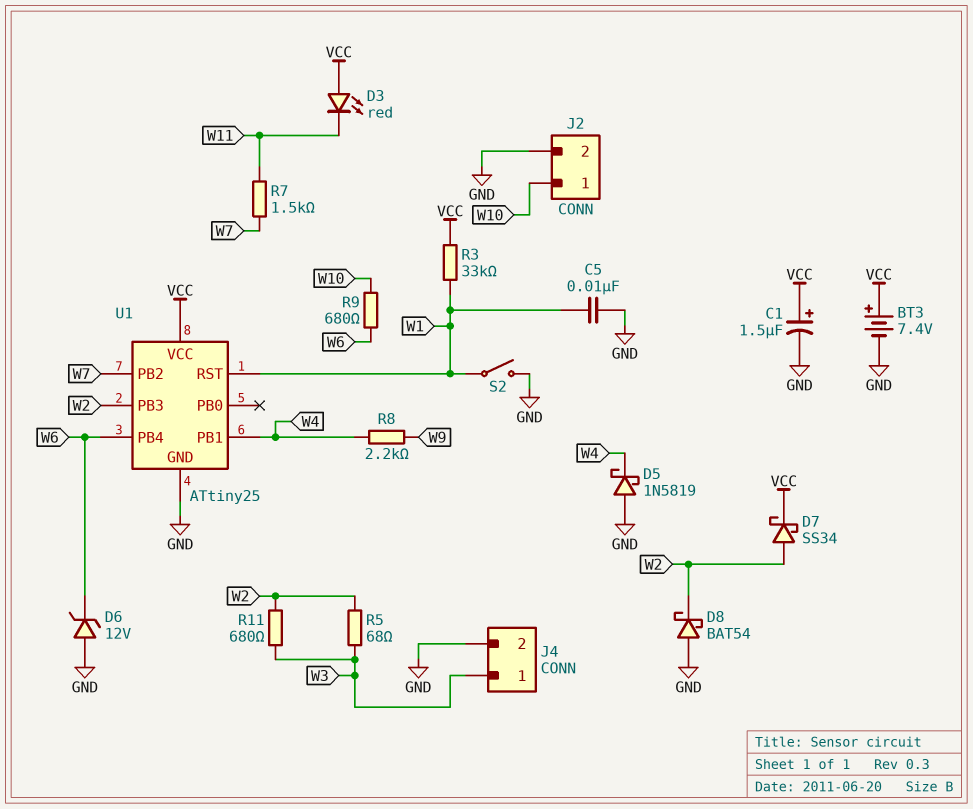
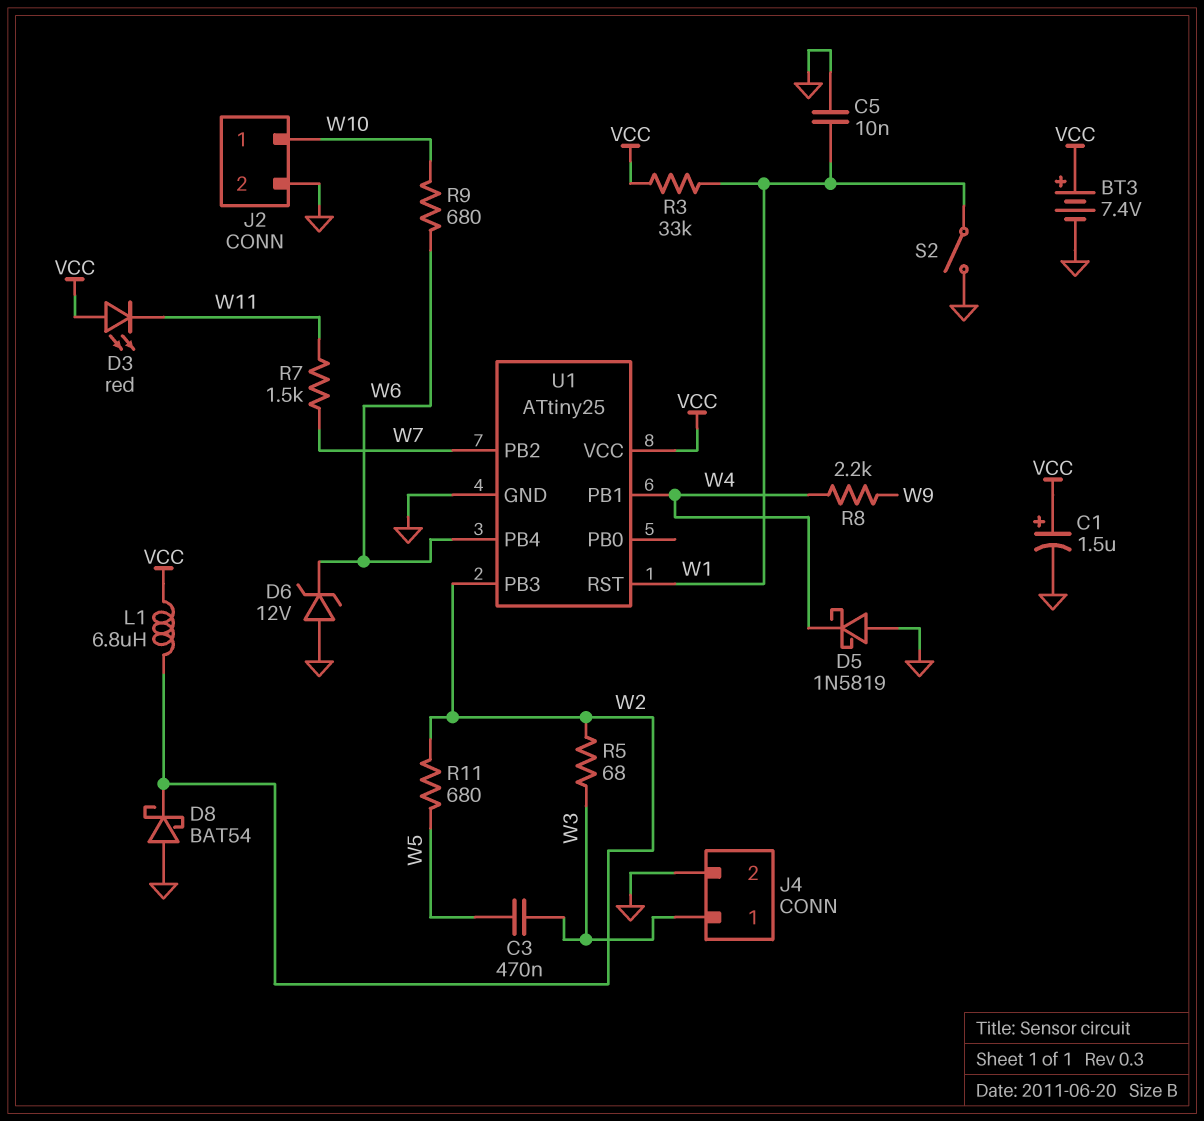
C3: none -> 470nF (W3, W5)
D7: schottky SS34 (A W2, K VCC) -> none
L1: none -> 6.8uH (VCC, W2)
R11: 680 (W2, W3) -> 680 (W2, W5)

